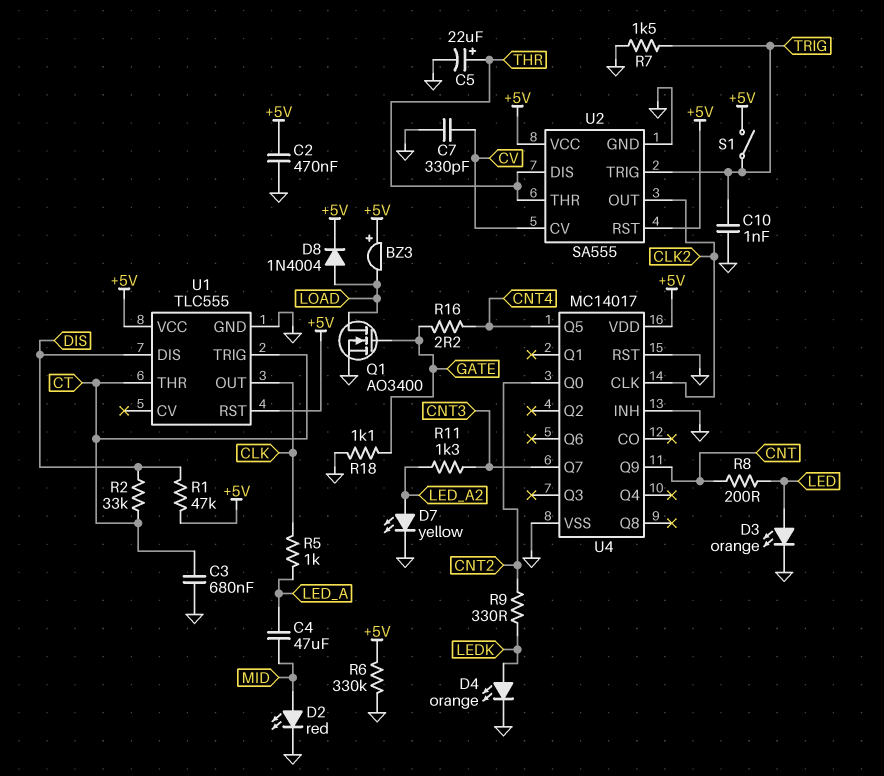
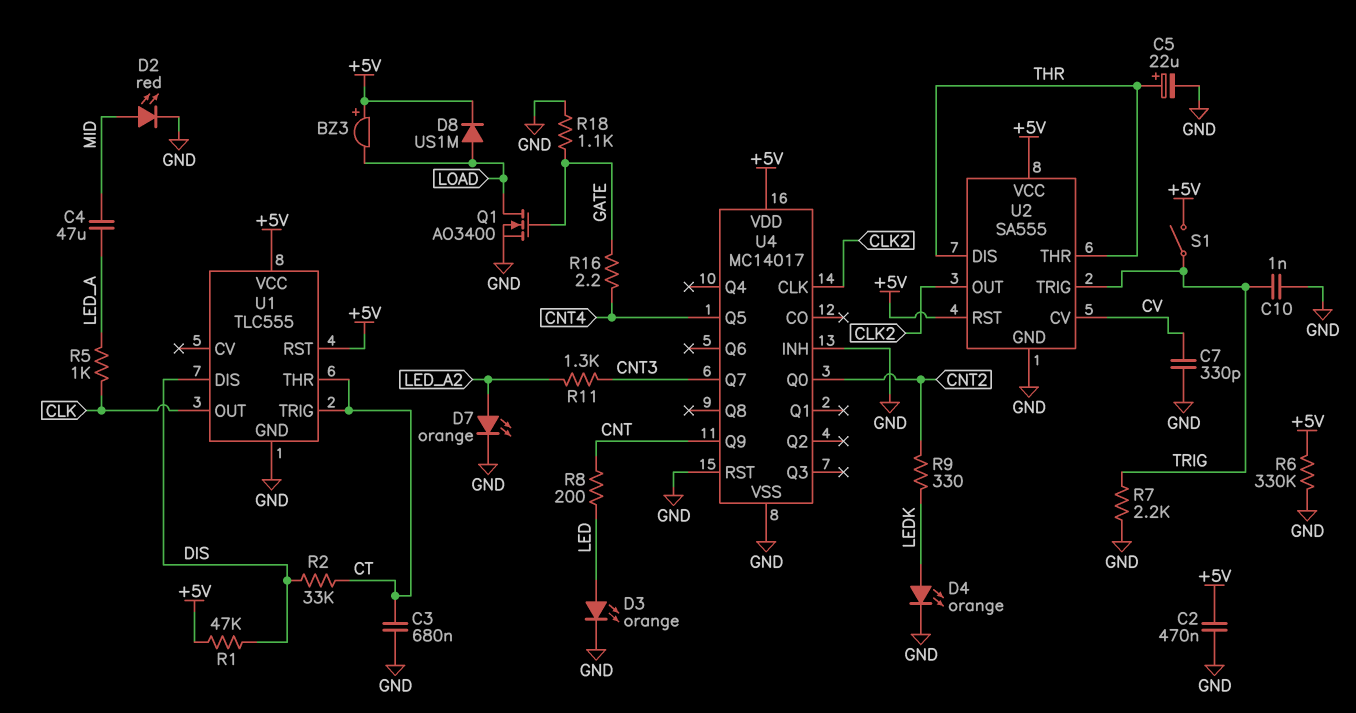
D7: LED yellow (A LED_A2, K GND) -> LED orange (A LED_A2, K GND)
D8: diode 1N4004 (A LOAD, K +5V) -> diode US1M (A LOAD, K +5V)
R7: 1.5k (GND, TRIG) -> 2.2k (GND, TRIG)

